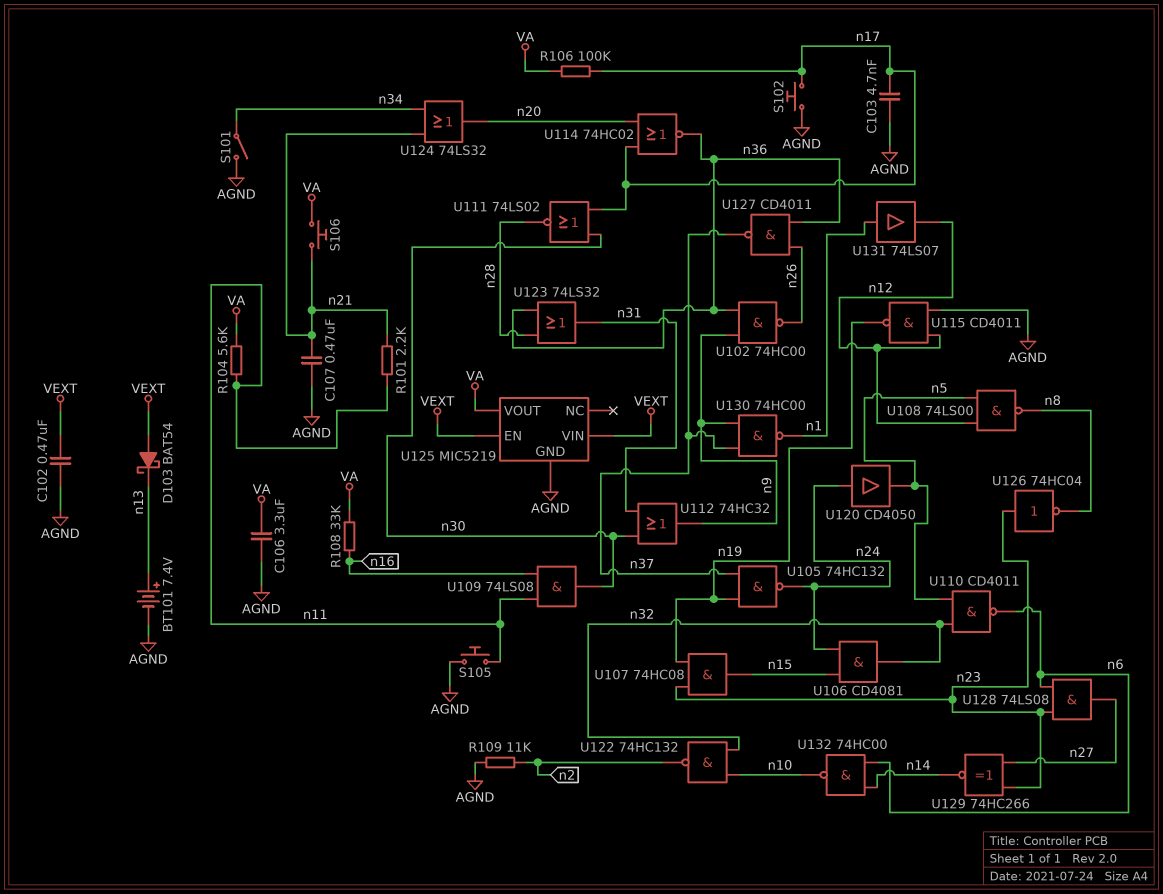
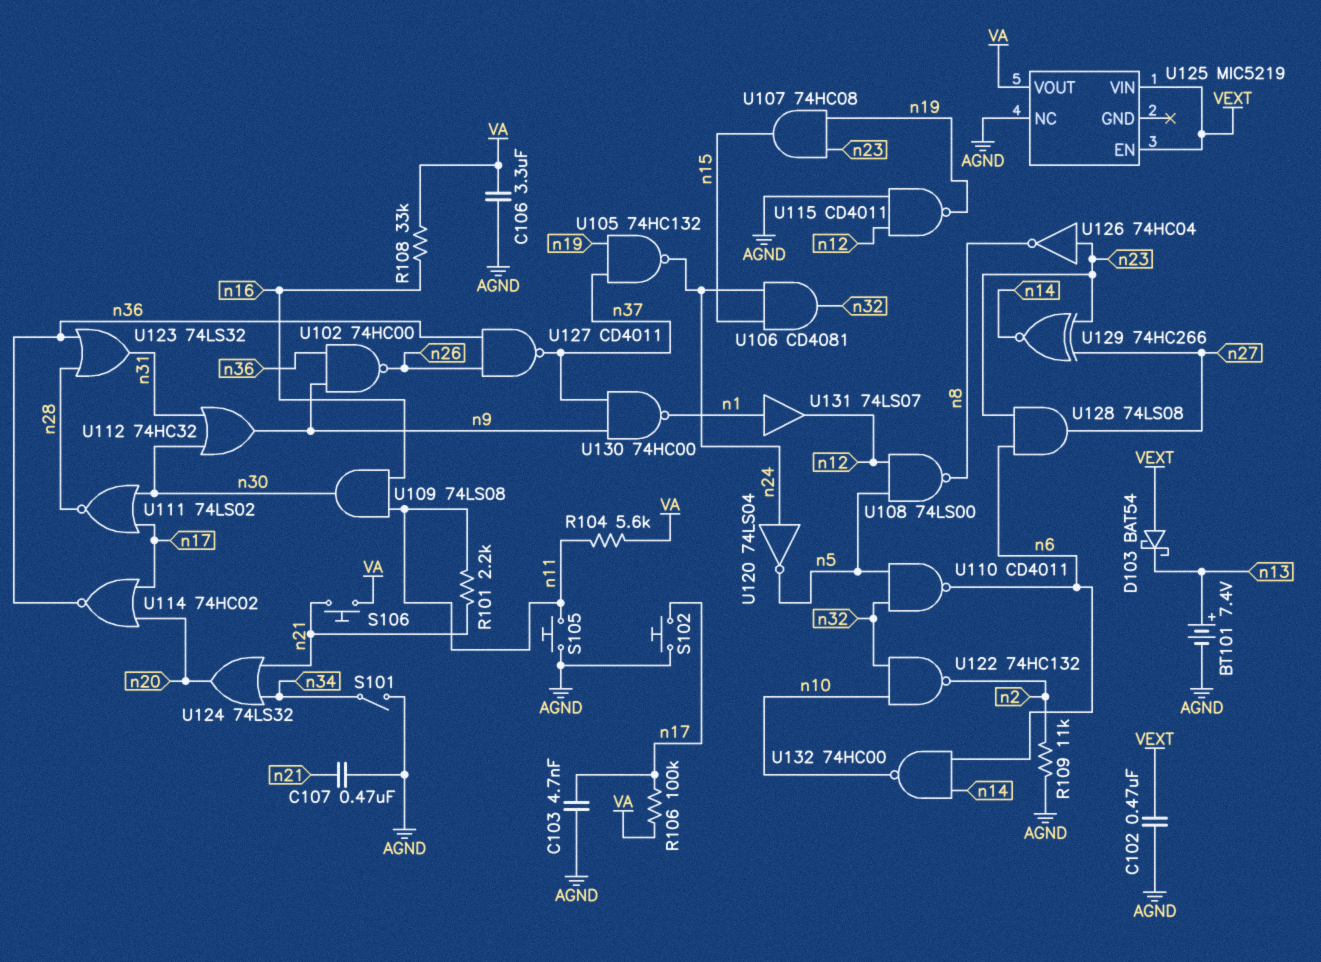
U120: buffer CD4050 (in n24, out n5) -> NOT 74LS04 (in n24, out n5)
U125 pin GND: AGND -> none
U125 pin NC: none -> AGND

